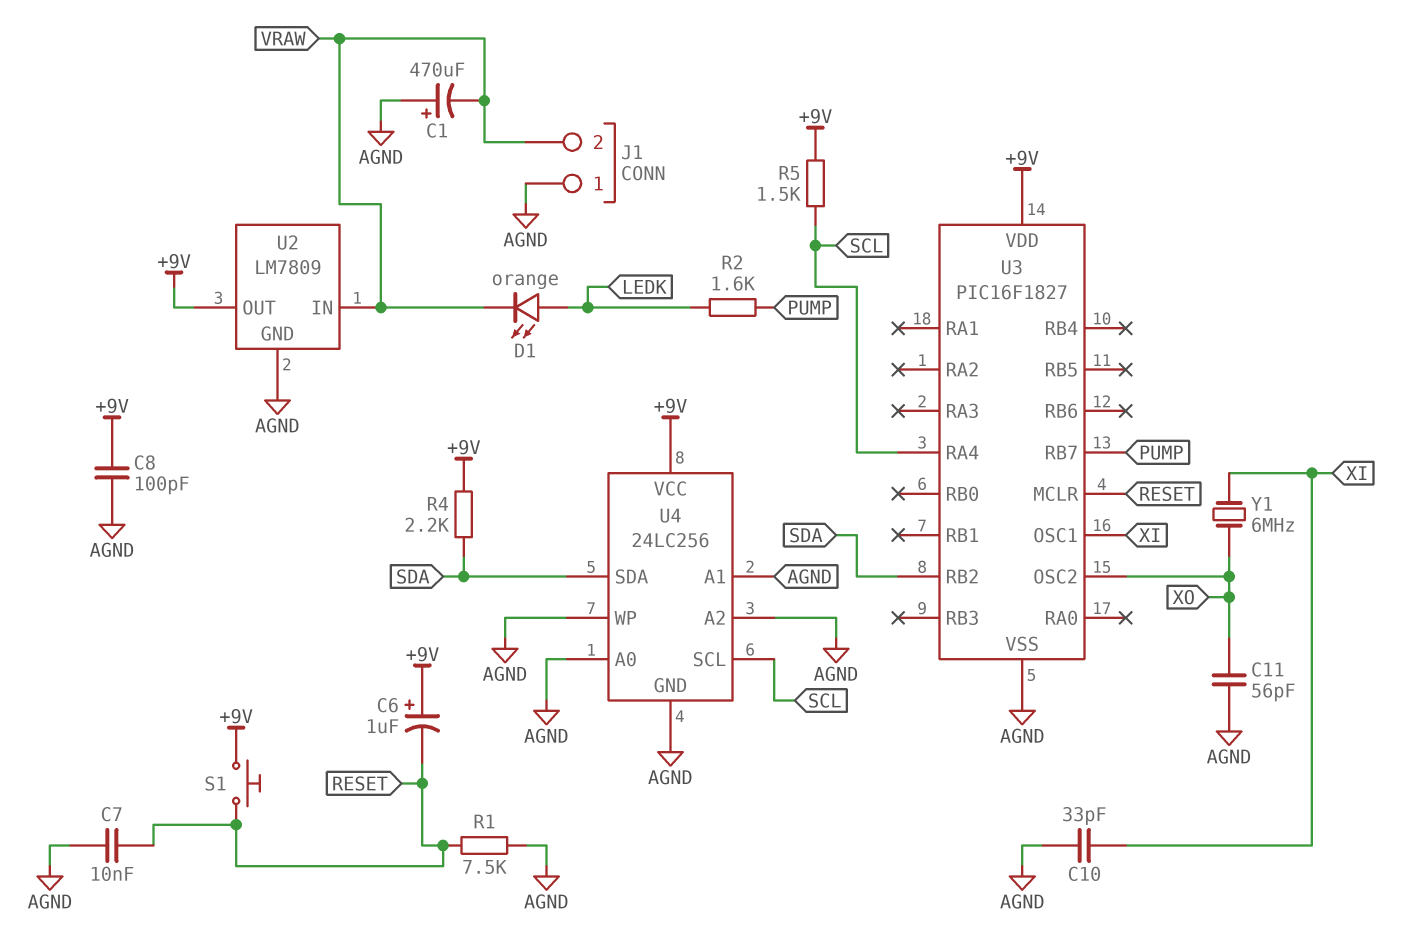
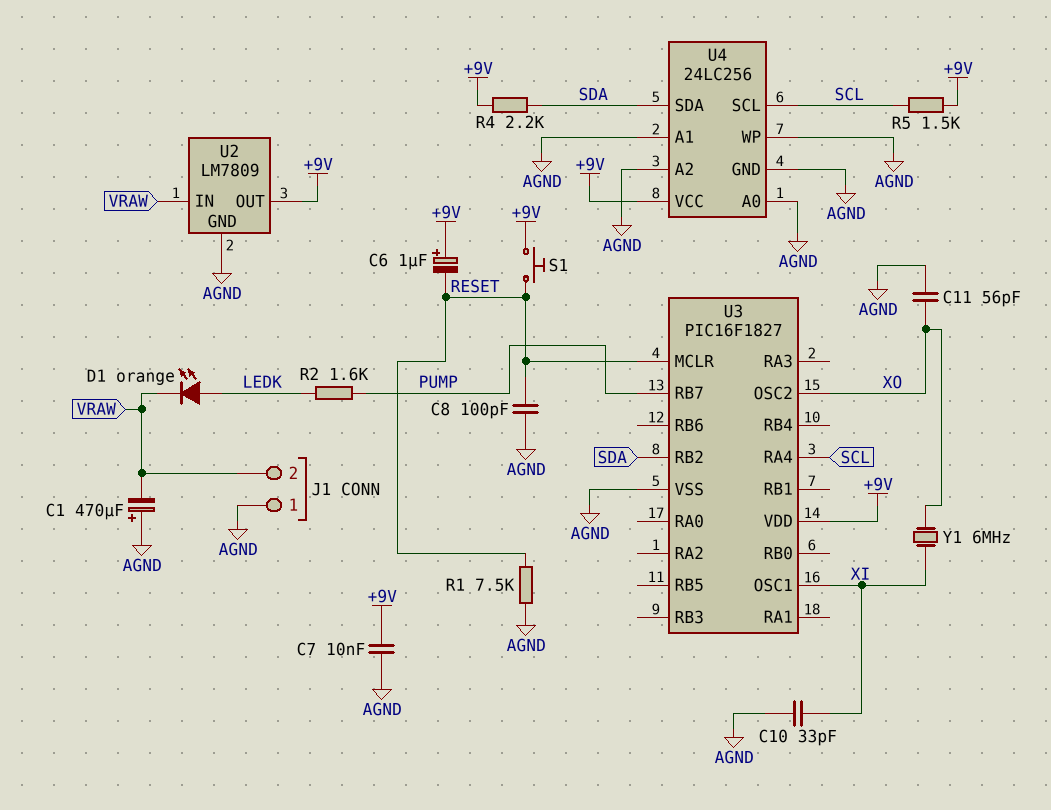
C7: 10nF (AGND, RESET) -> 10nF (+9V, AGND)
C8: 100pF (+9V, AGND) -> 100pF (AGND, RESET)

